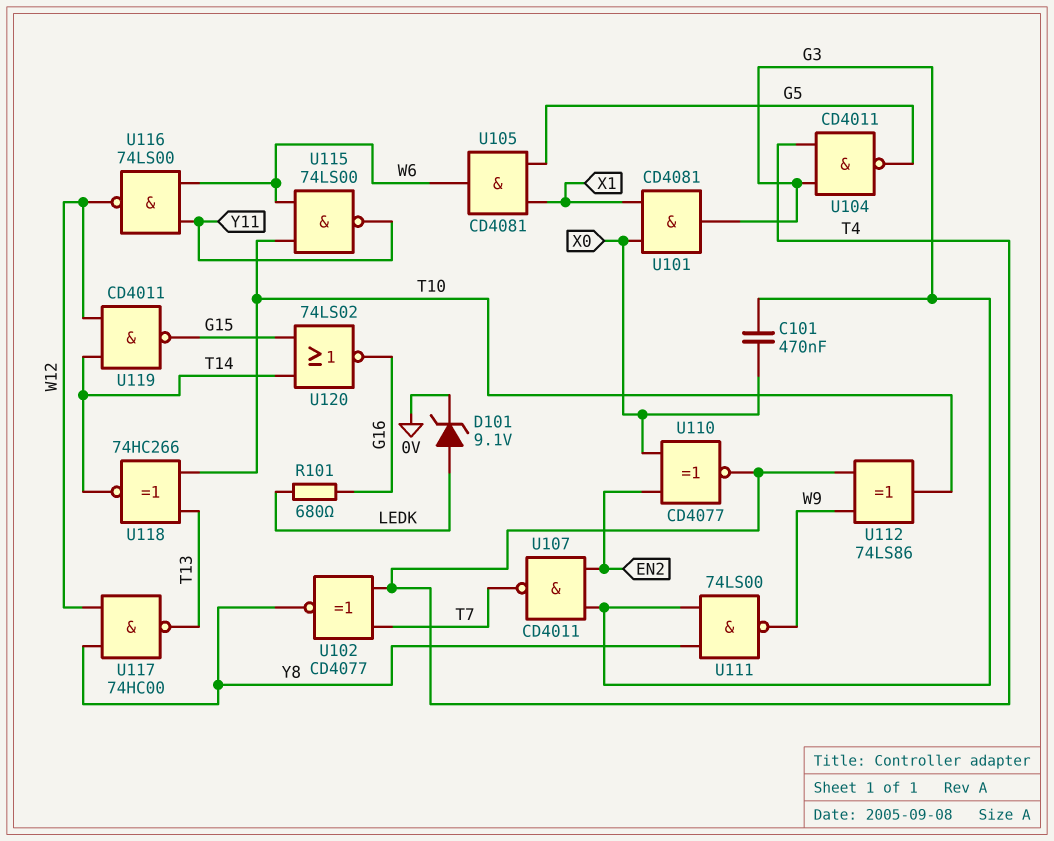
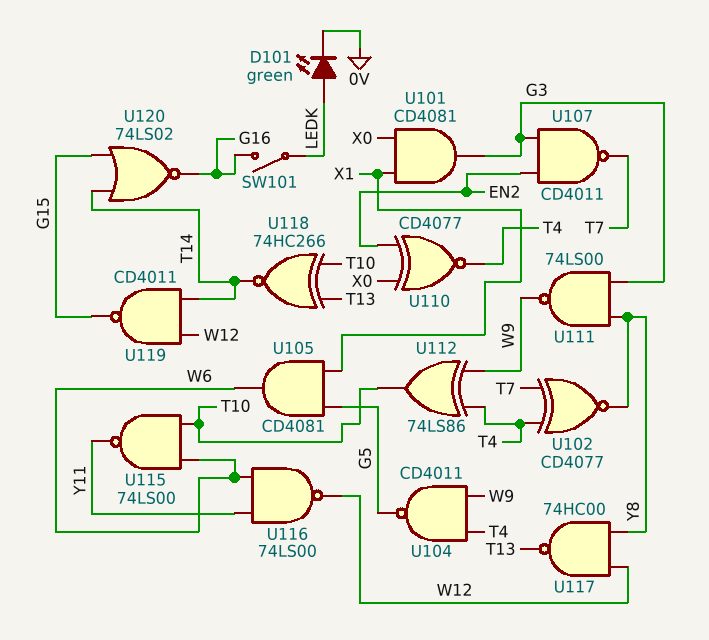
C101: 470nF (G3, X0) -> none
D101: zener 9.1V (A LEDK, K 0V) -> LED green (A LEDK, K 0V)
R101: 680 (G16, LEDK) -> none
SW101: none -> switch (G16, LEDK)
U104: NAND CD4011 (in G3, in T4, out G5) -> NAND CD4011 (in T4, in W9, out G5)

